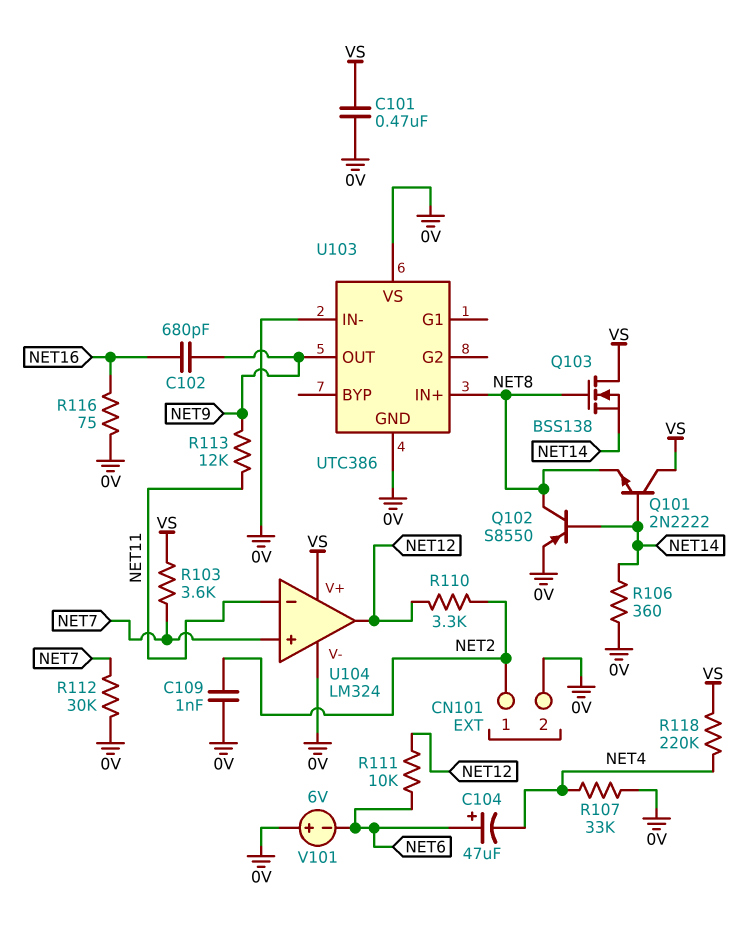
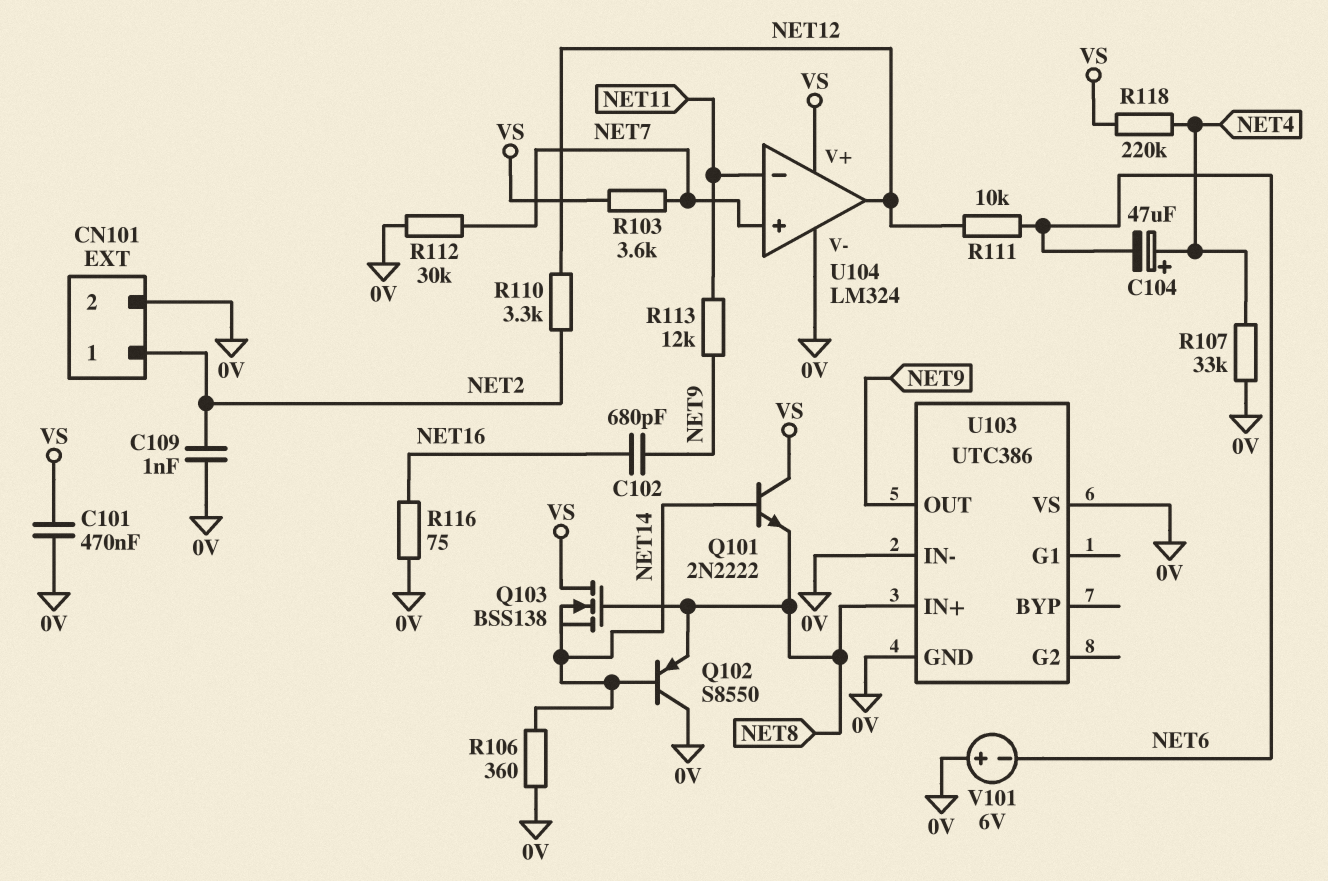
C104: 47uF (plus NET6, minus NET4) -> 47uF (plus NET4, minus NET6)
Q102: PNP S8550 (B NET14, C NET8, E 0V) -> PNP S8550 (B NET14, C 0V, E NET8)

